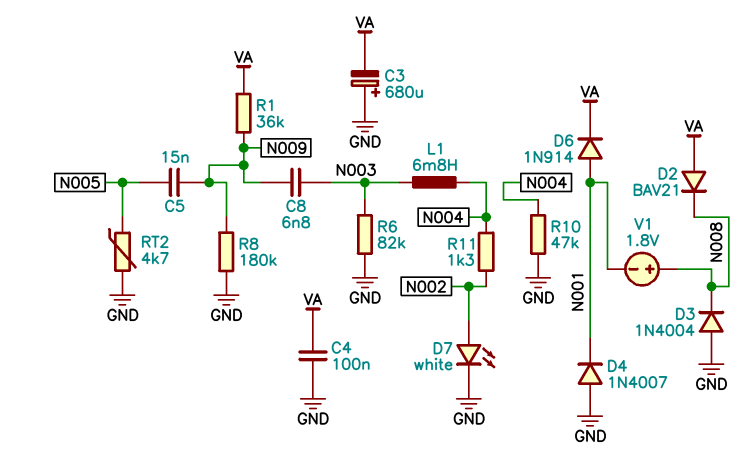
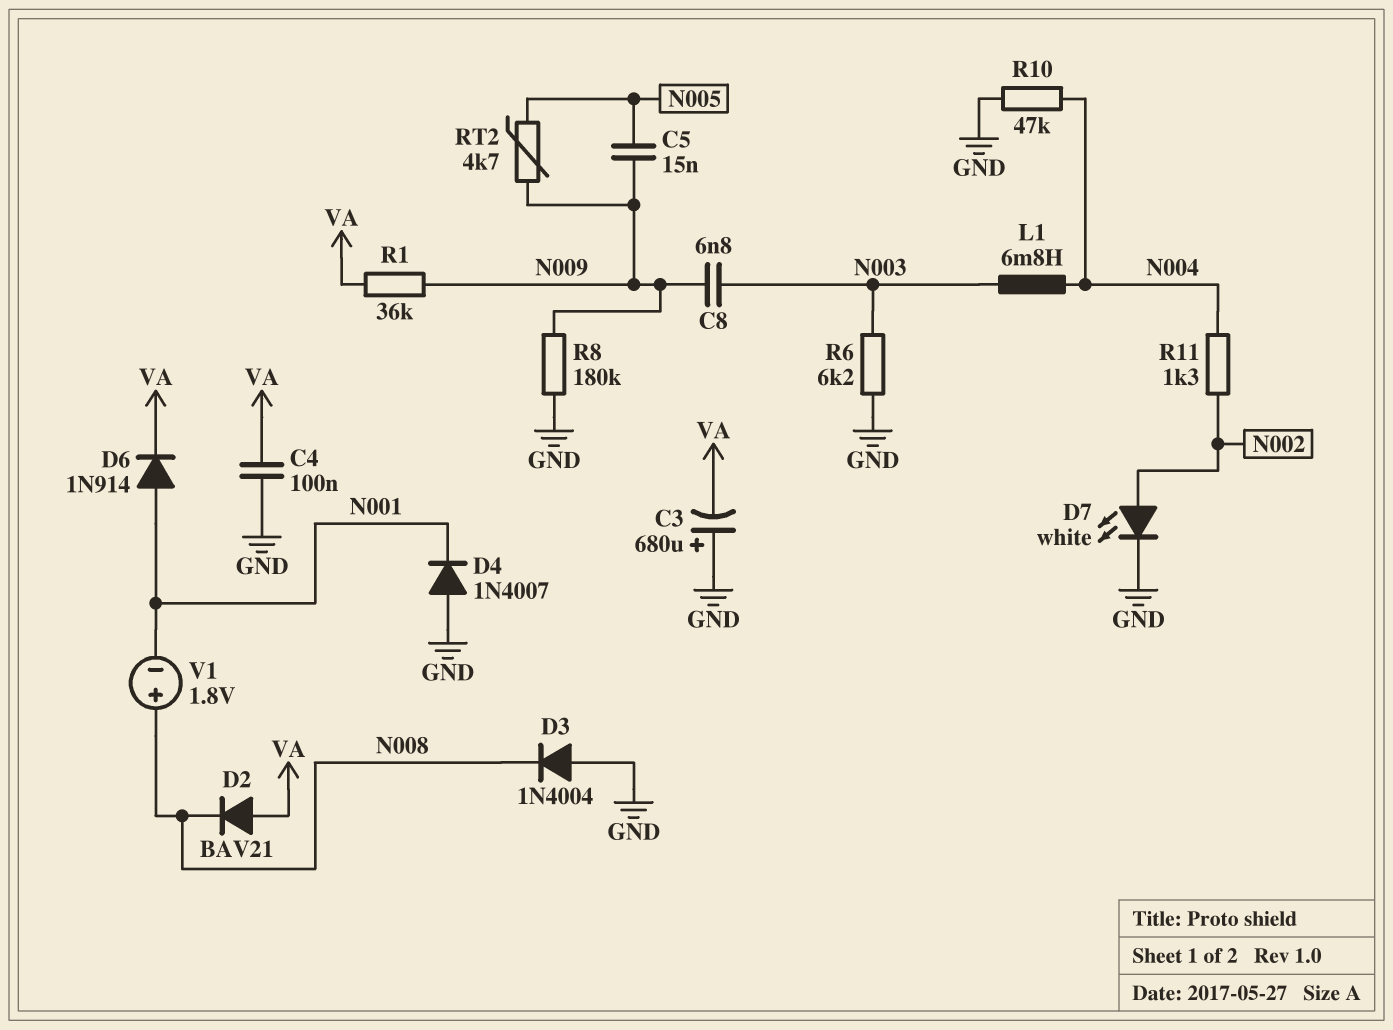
R6: 82k (GND, N003) -> 6.2k (GND, N003)
RT2: 4.7k (GND, N005) -> 4.7k (N005, N009)

